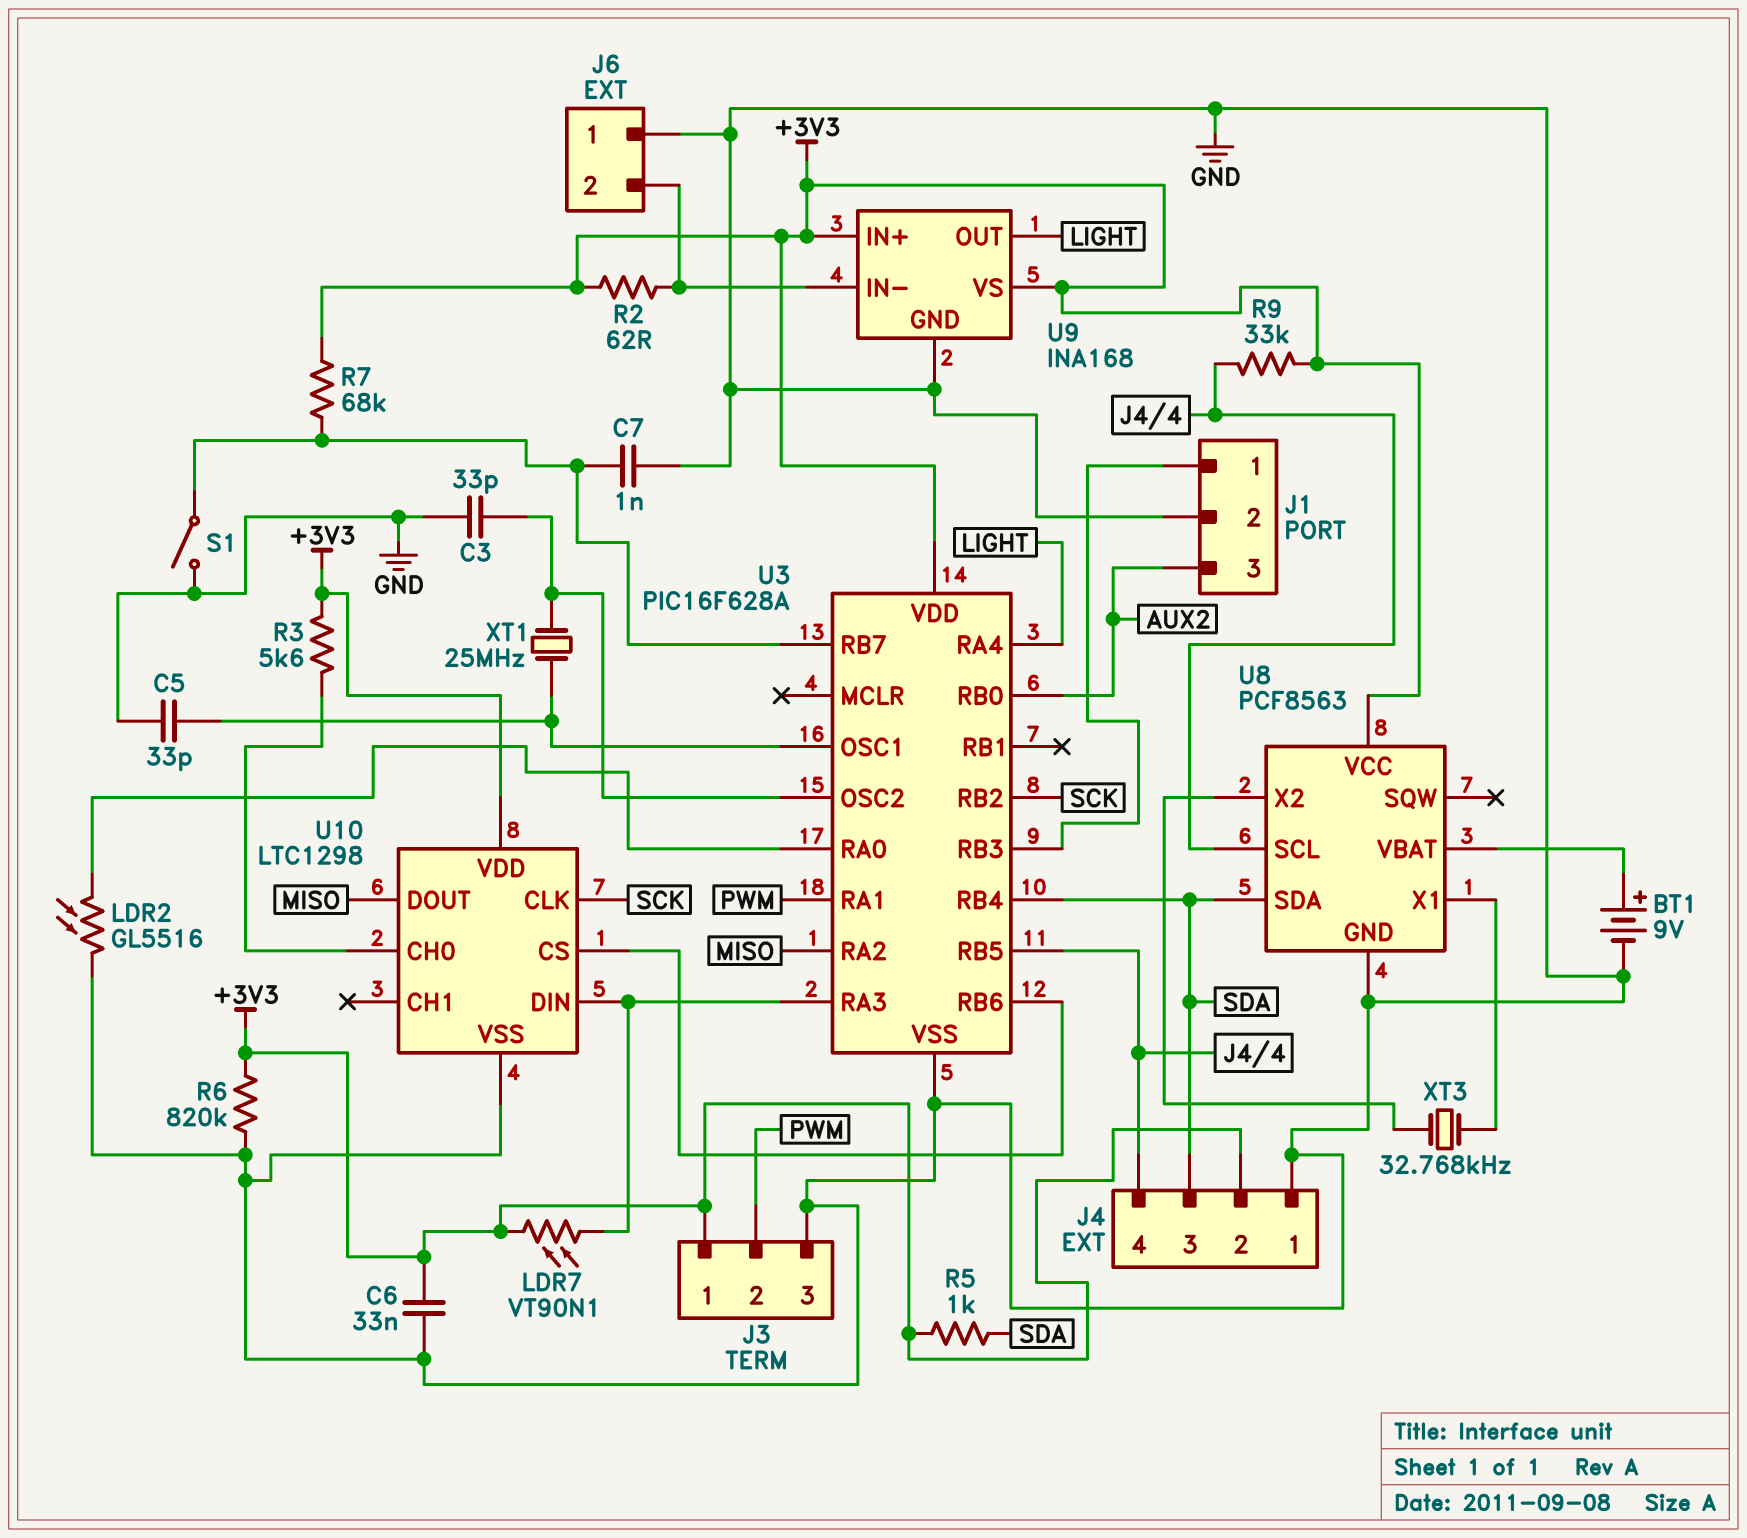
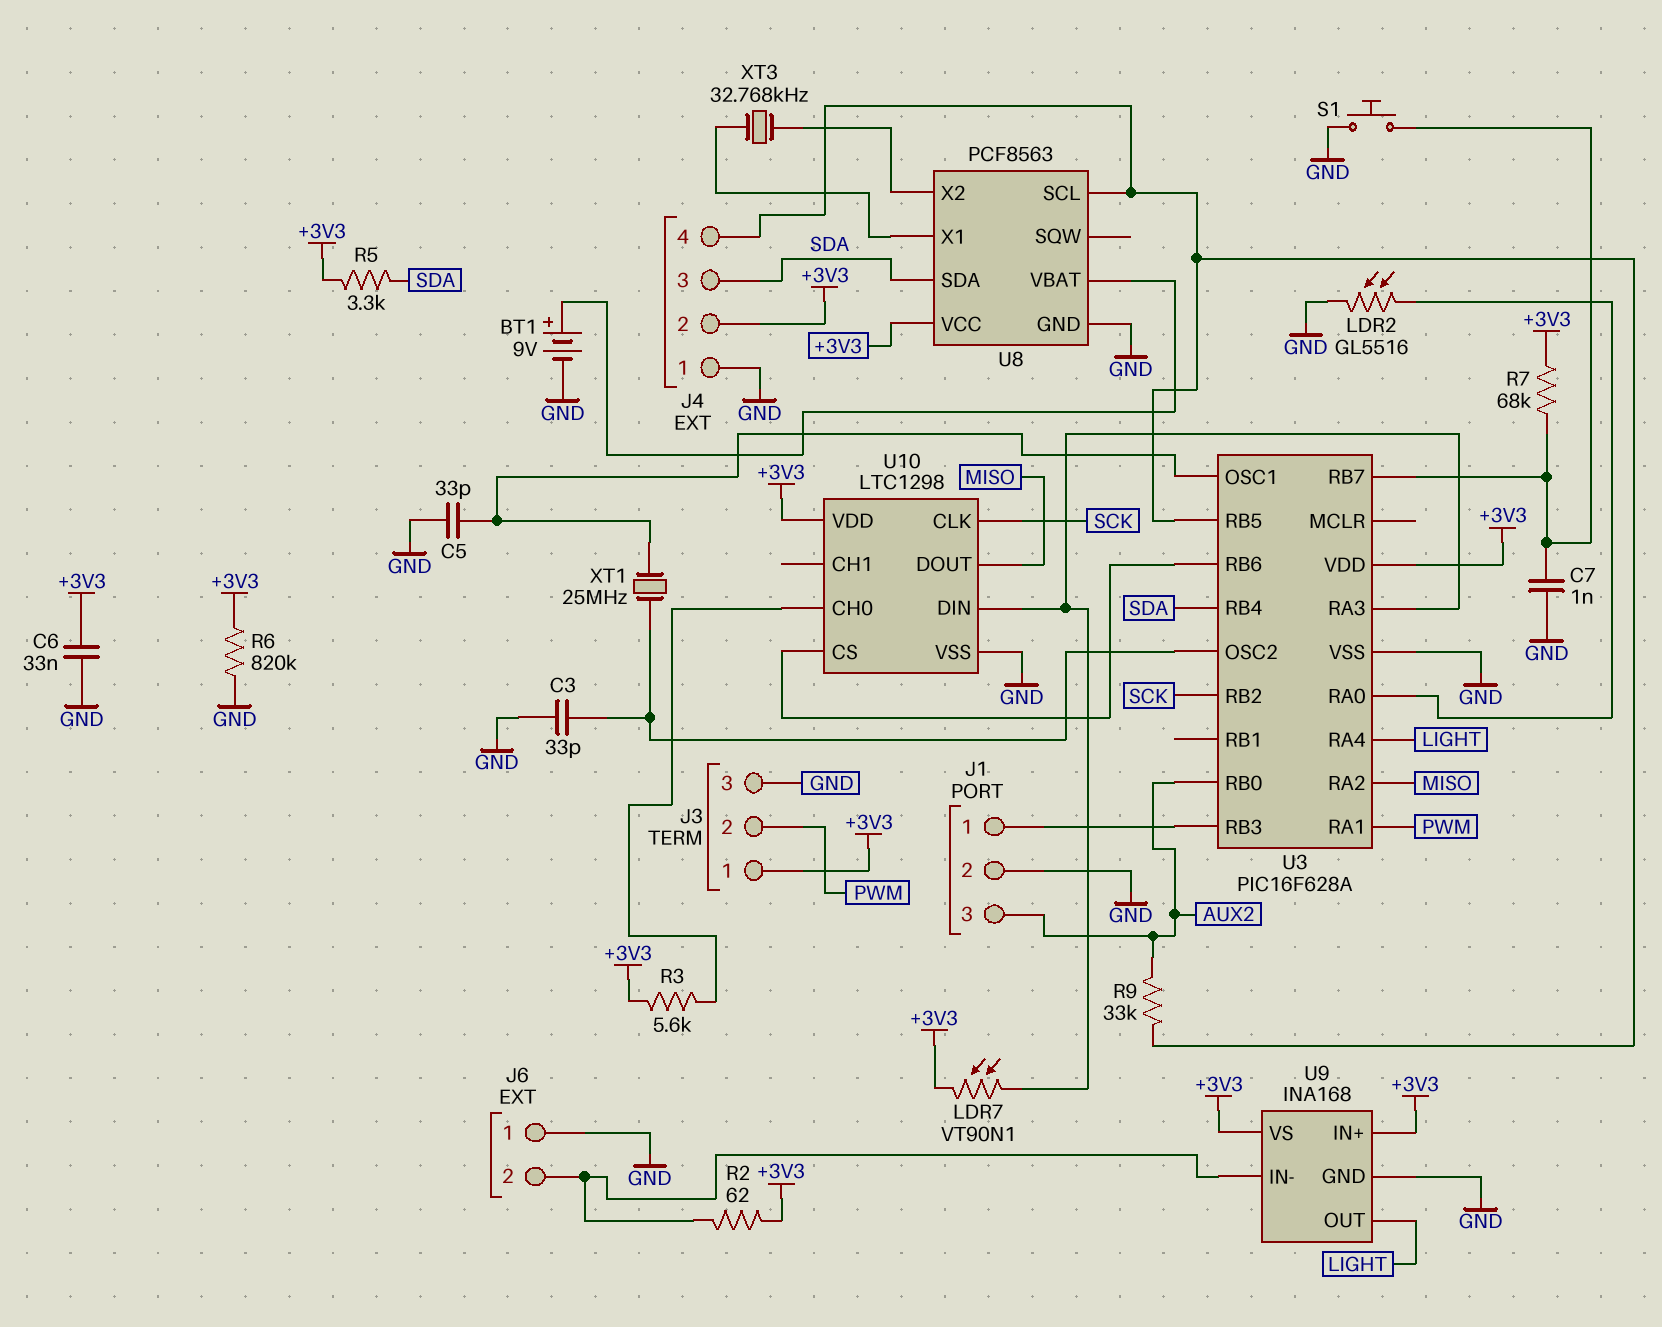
R5: 1k (+3V3, SDA) -> 3.3k (+3V3, SDA)
R9: 33k (+3V3, J4/4) -> 33k (AUX2, J4/4)
S1: switch (GND, U3/RB7) -> button (GND, U3/RB7)

